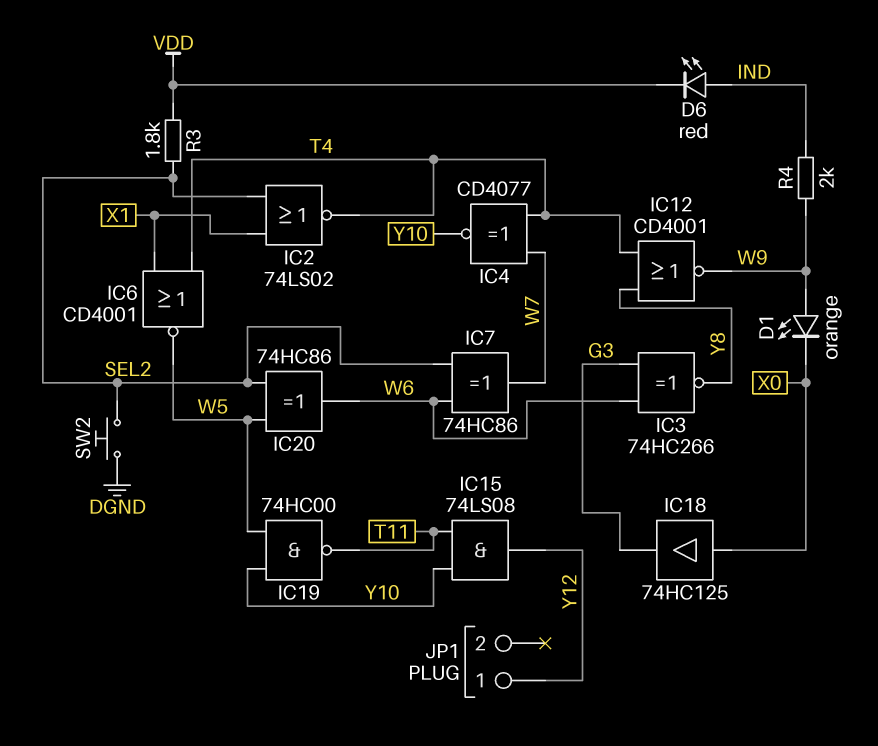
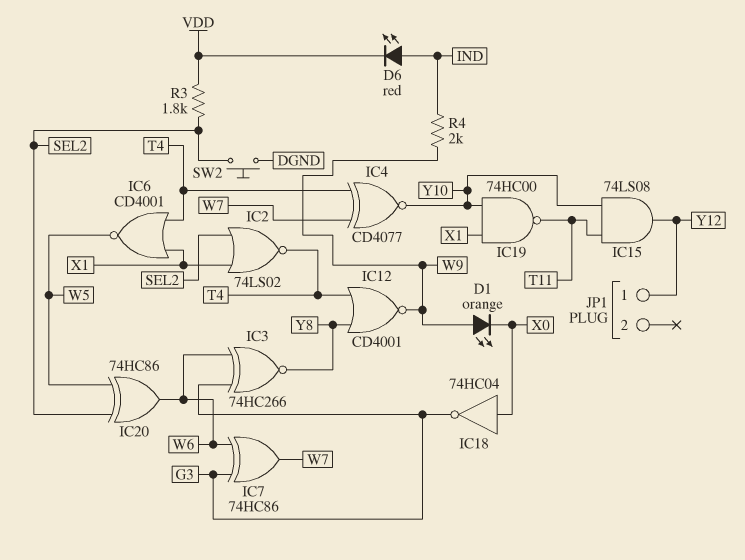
IC7: XOR 74HC86 (in SEL2, in W6, out W7) -> XOR 74HC86 (in G3, in W6, out W7)
IC18: buffer 74HC125 (in X0, out G3) -> NOT 74HC04 (in X0, out G3)
IC19: NAND 74HC00 (in W5, in Y10, out T11) -> NAND 74HC00 (in X1, in Y10, out T11)

